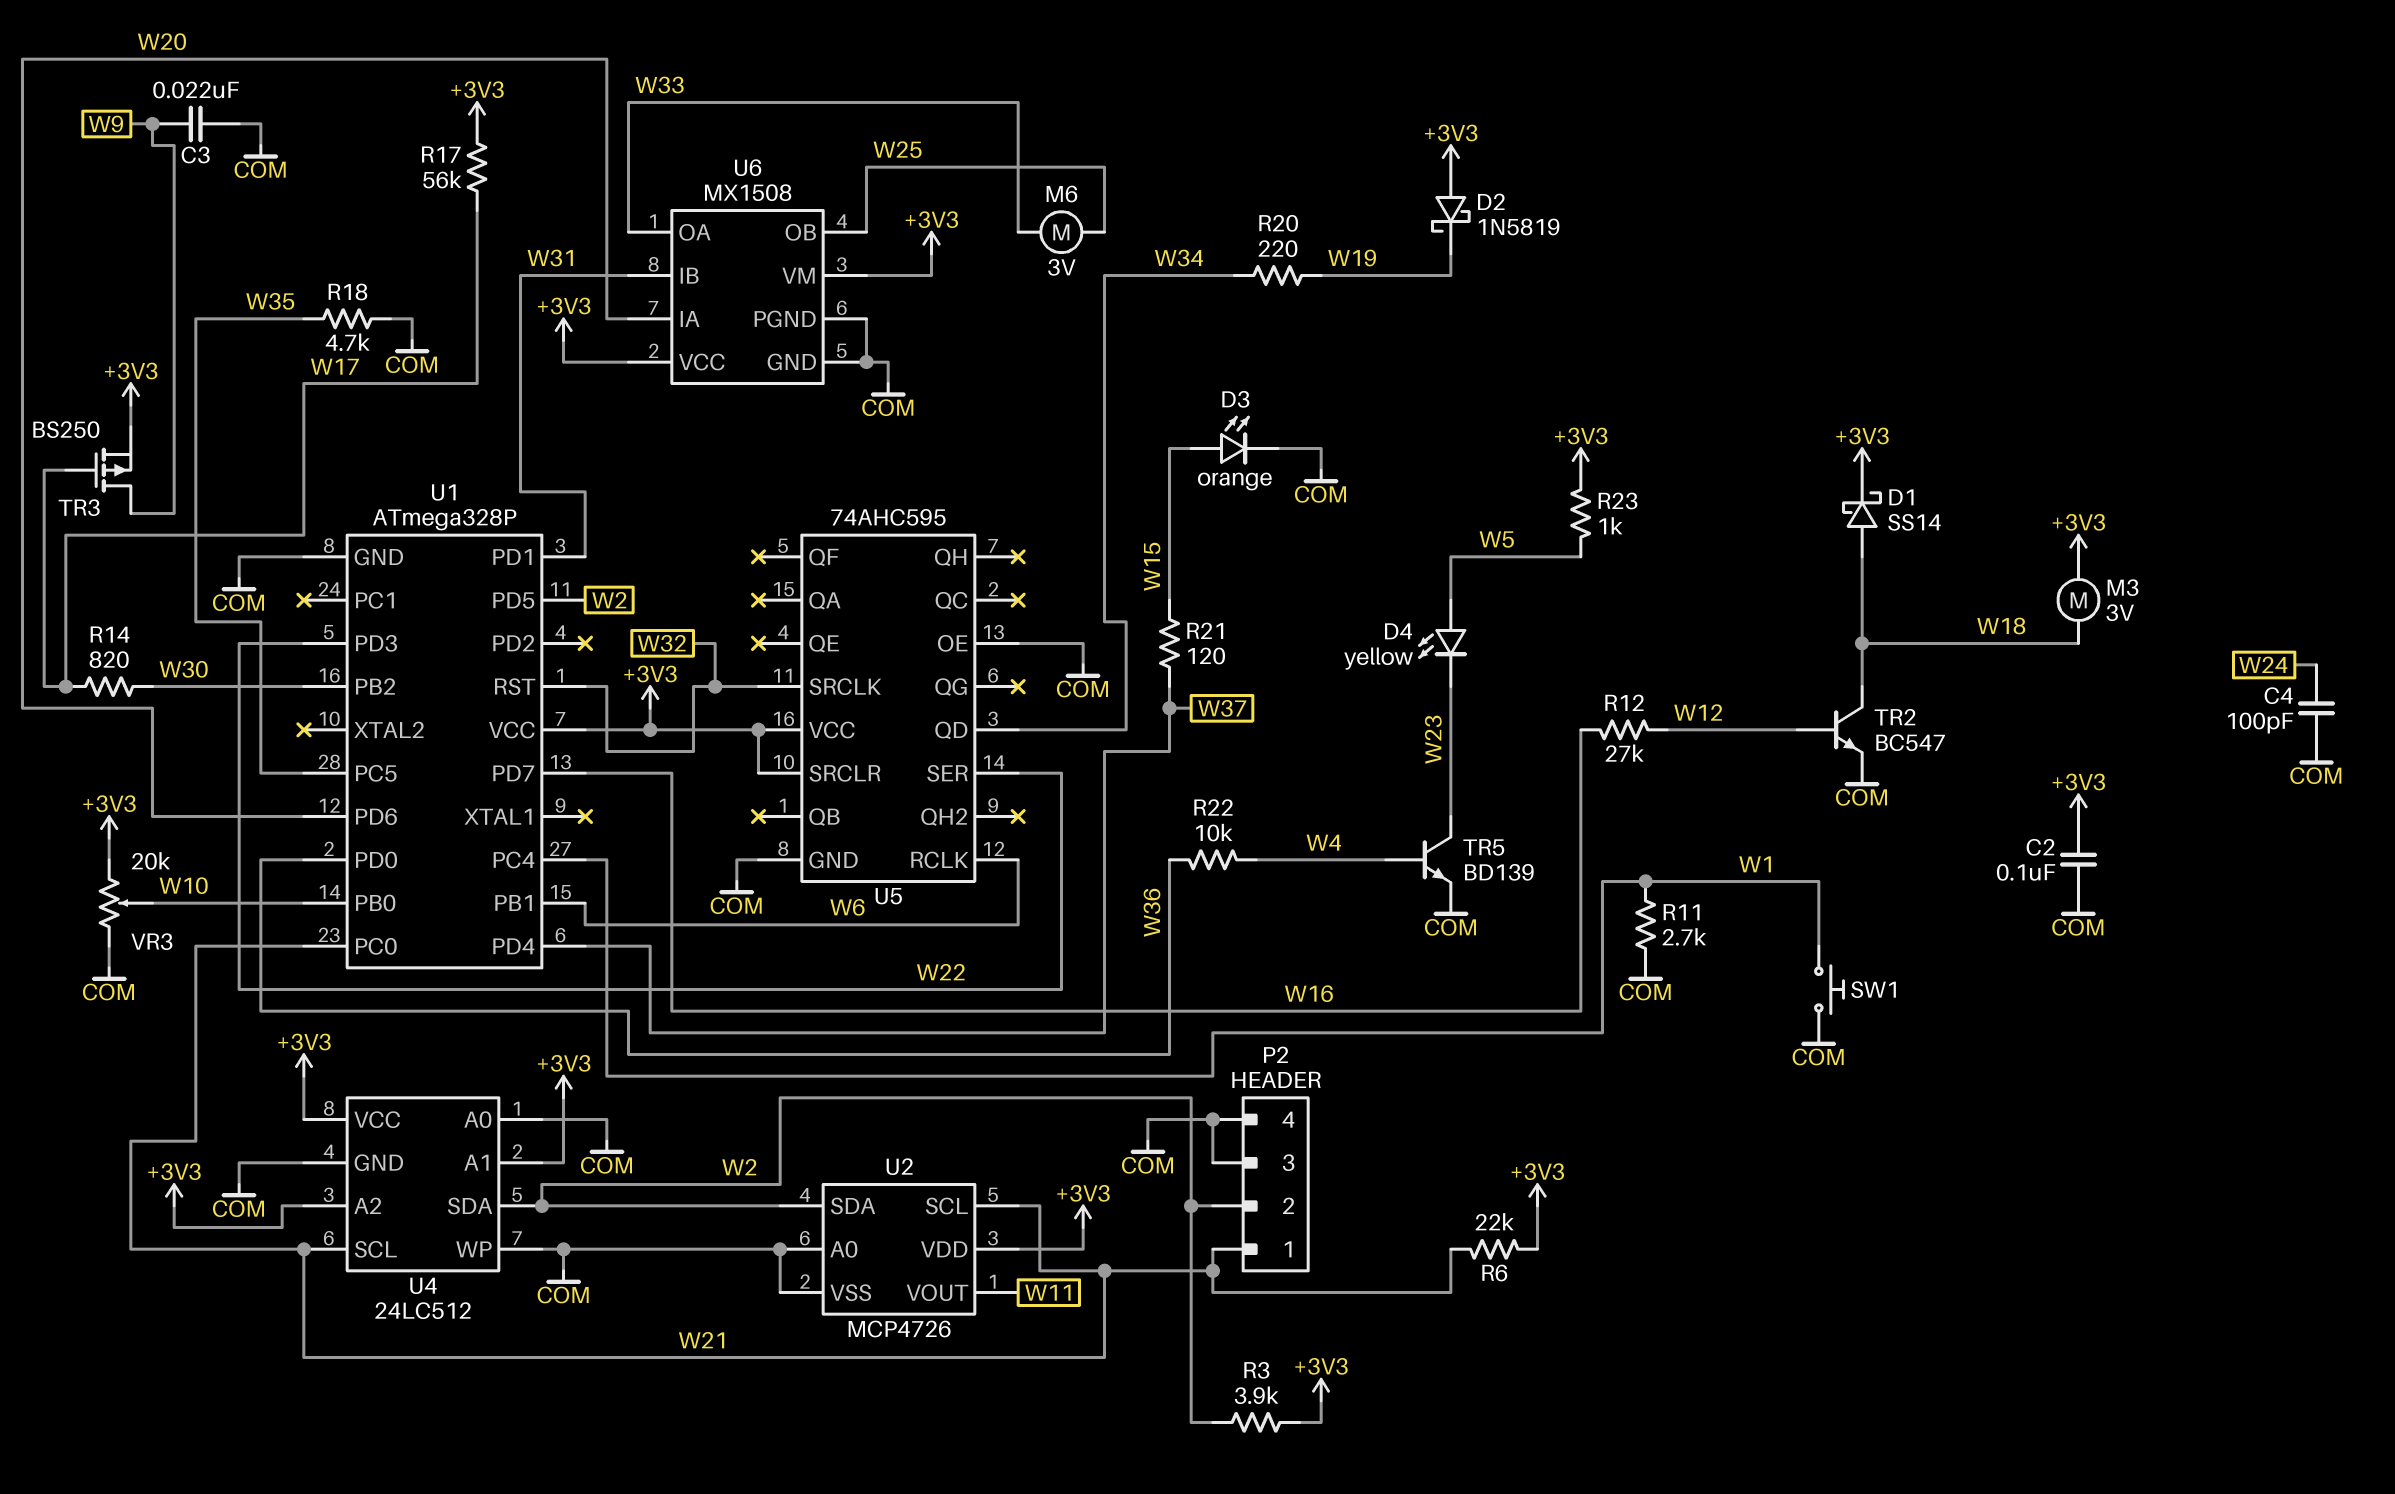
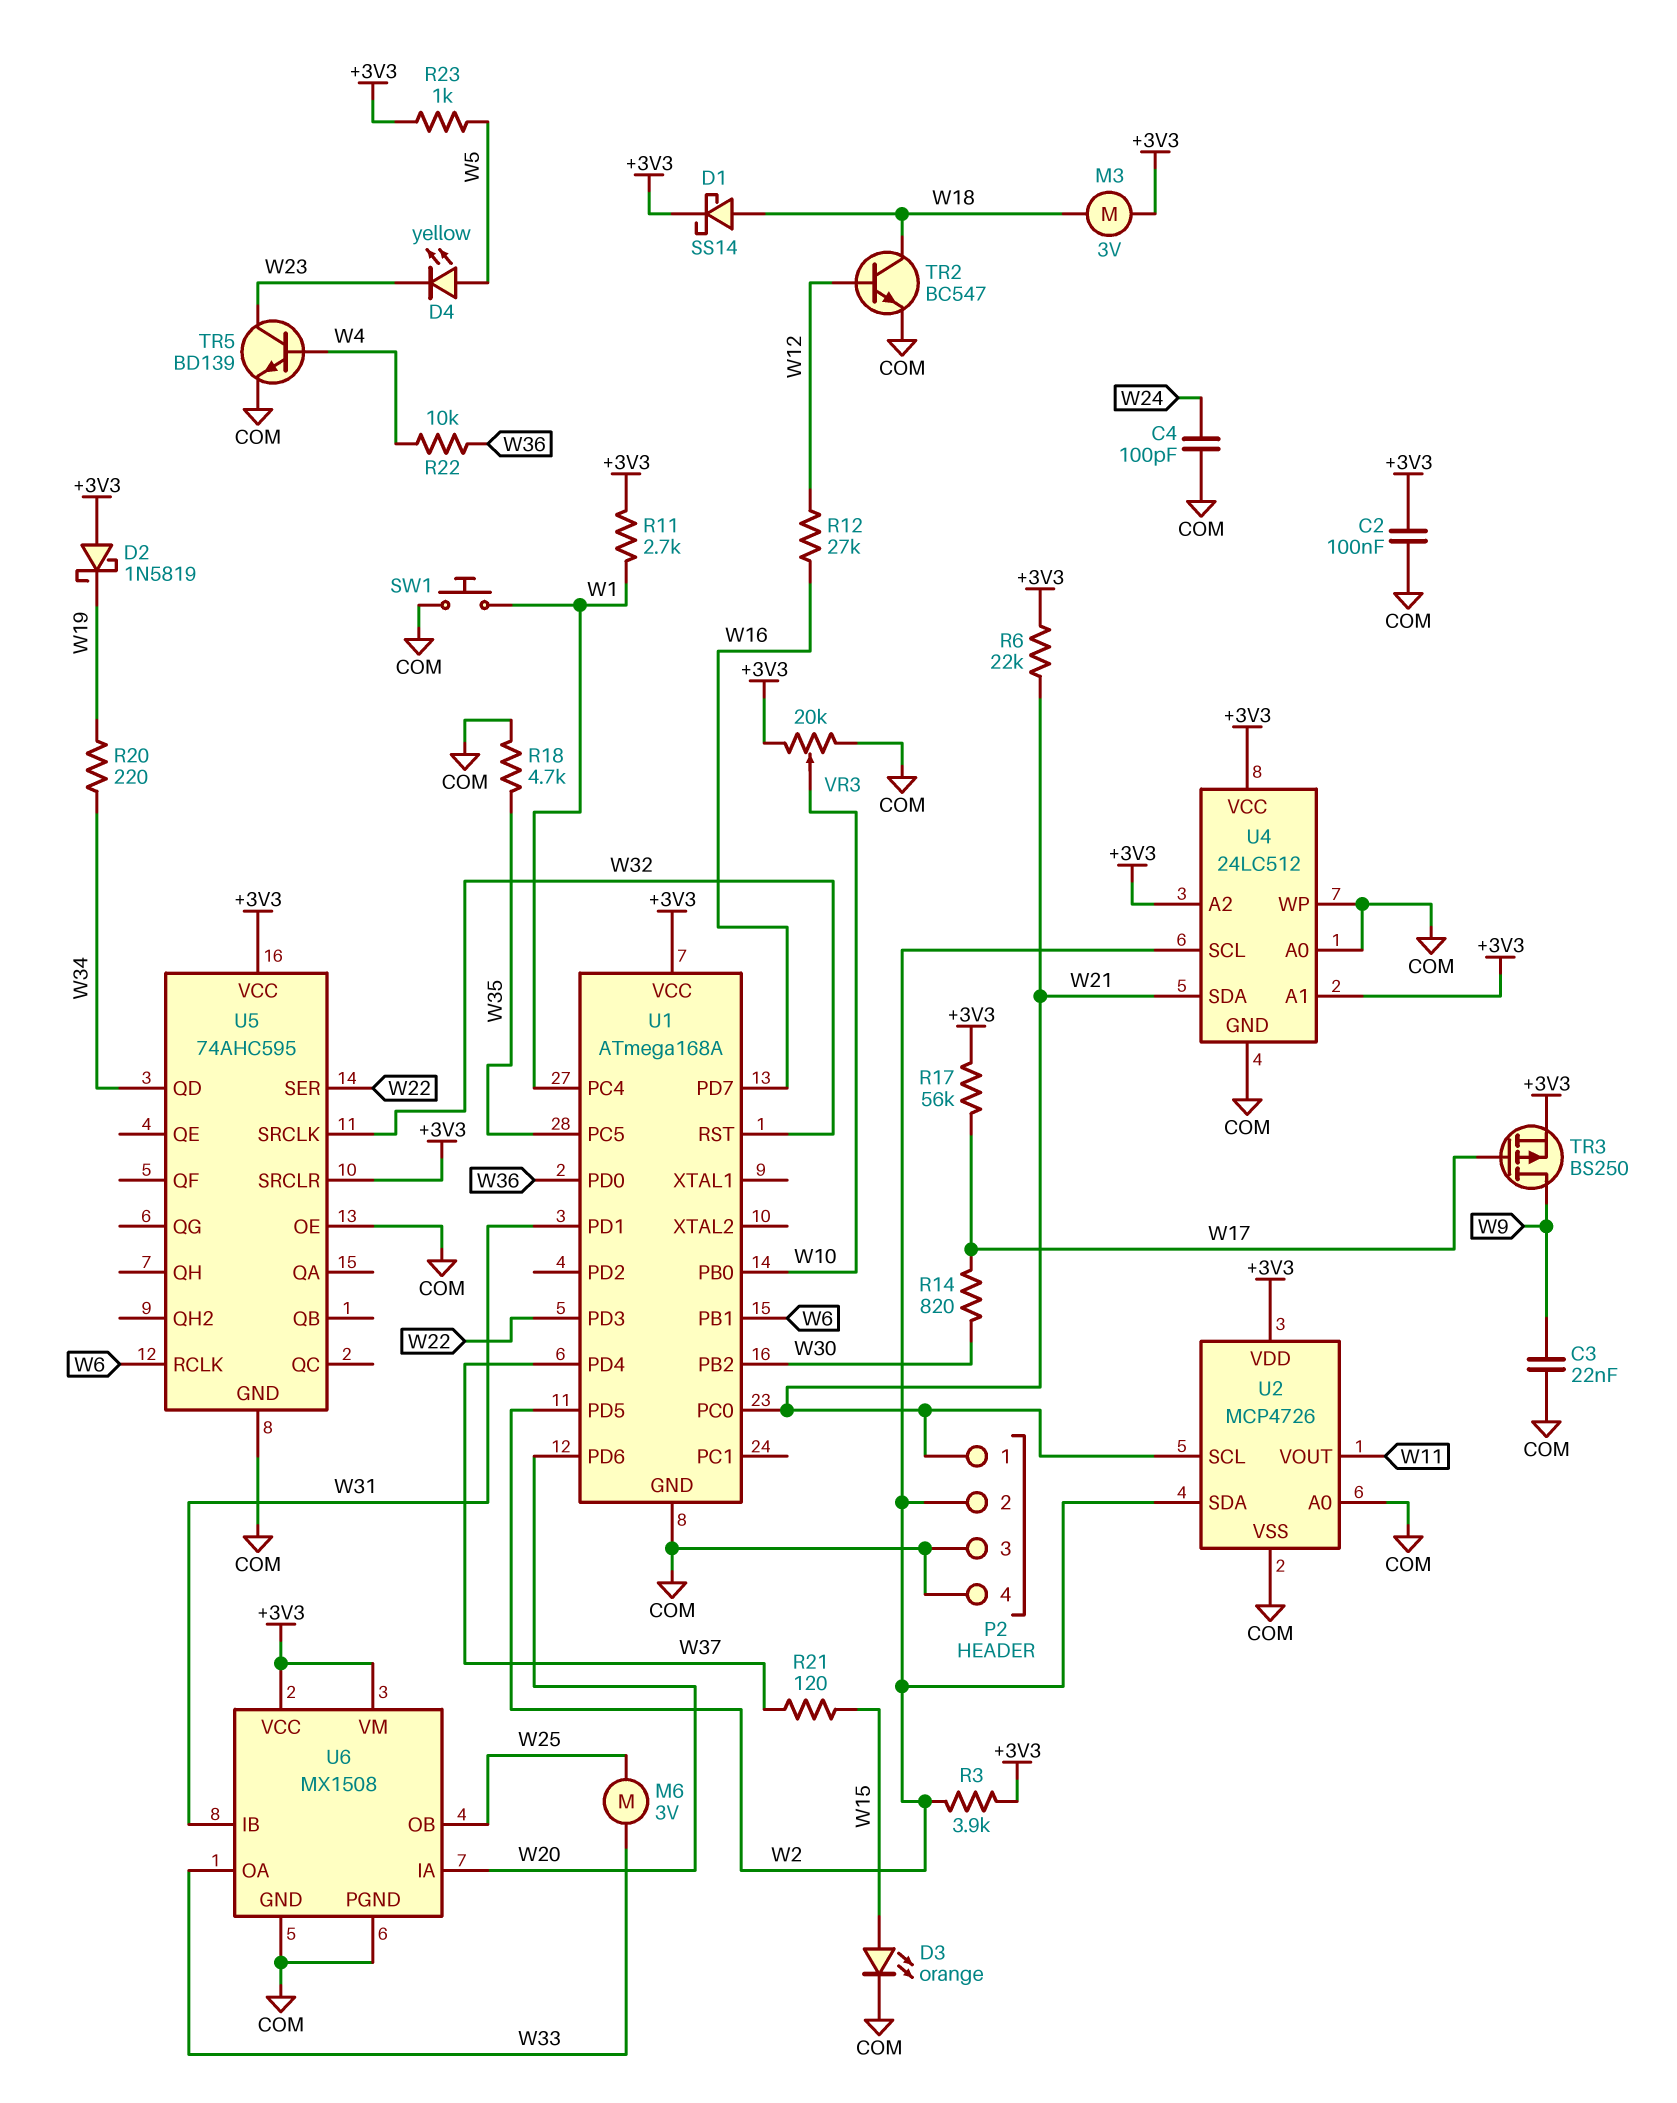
R11: 2.7k (COM, W1) -> 2.7k (+3V3, W1)
U1: ATmega328P -> ATmega168A
U4 pin SCL: W21 -> W2
U4 pin SDA: W2 -> W21

